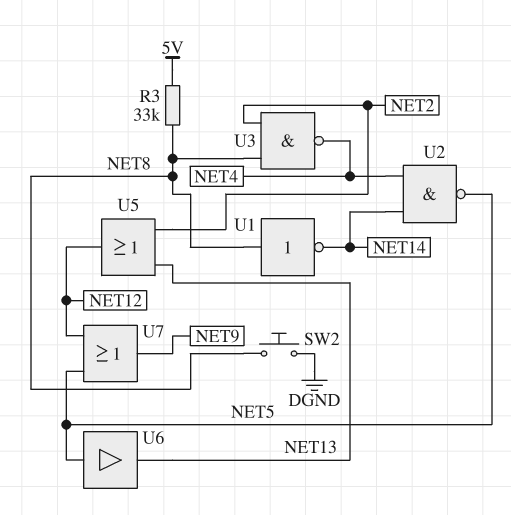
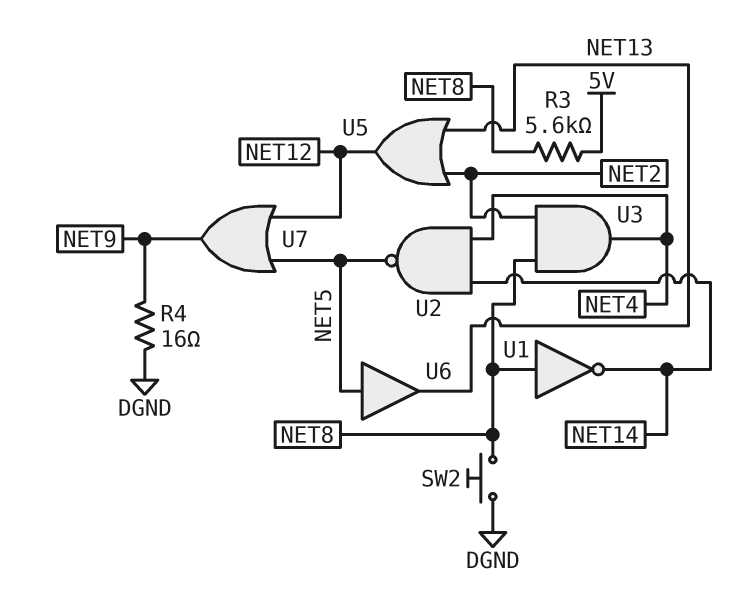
R3: 33k (5V, NET8) -> 5.6k (5V, NET8)
R4: none -> 16 (DGND, NET9)
U3: NAND (in NET2, in NET8, out NET4) -> AND (in NET2, in NET8, out NET4)

